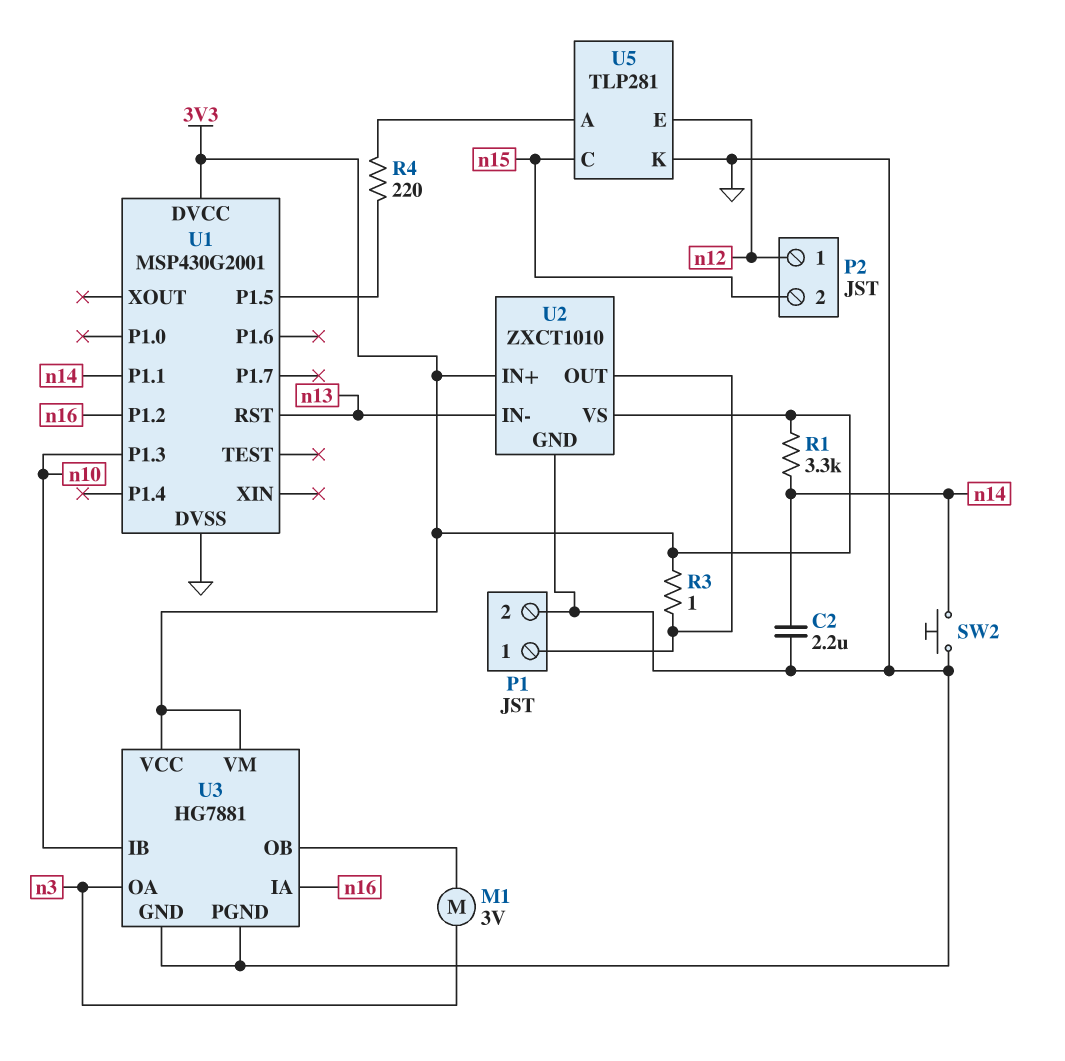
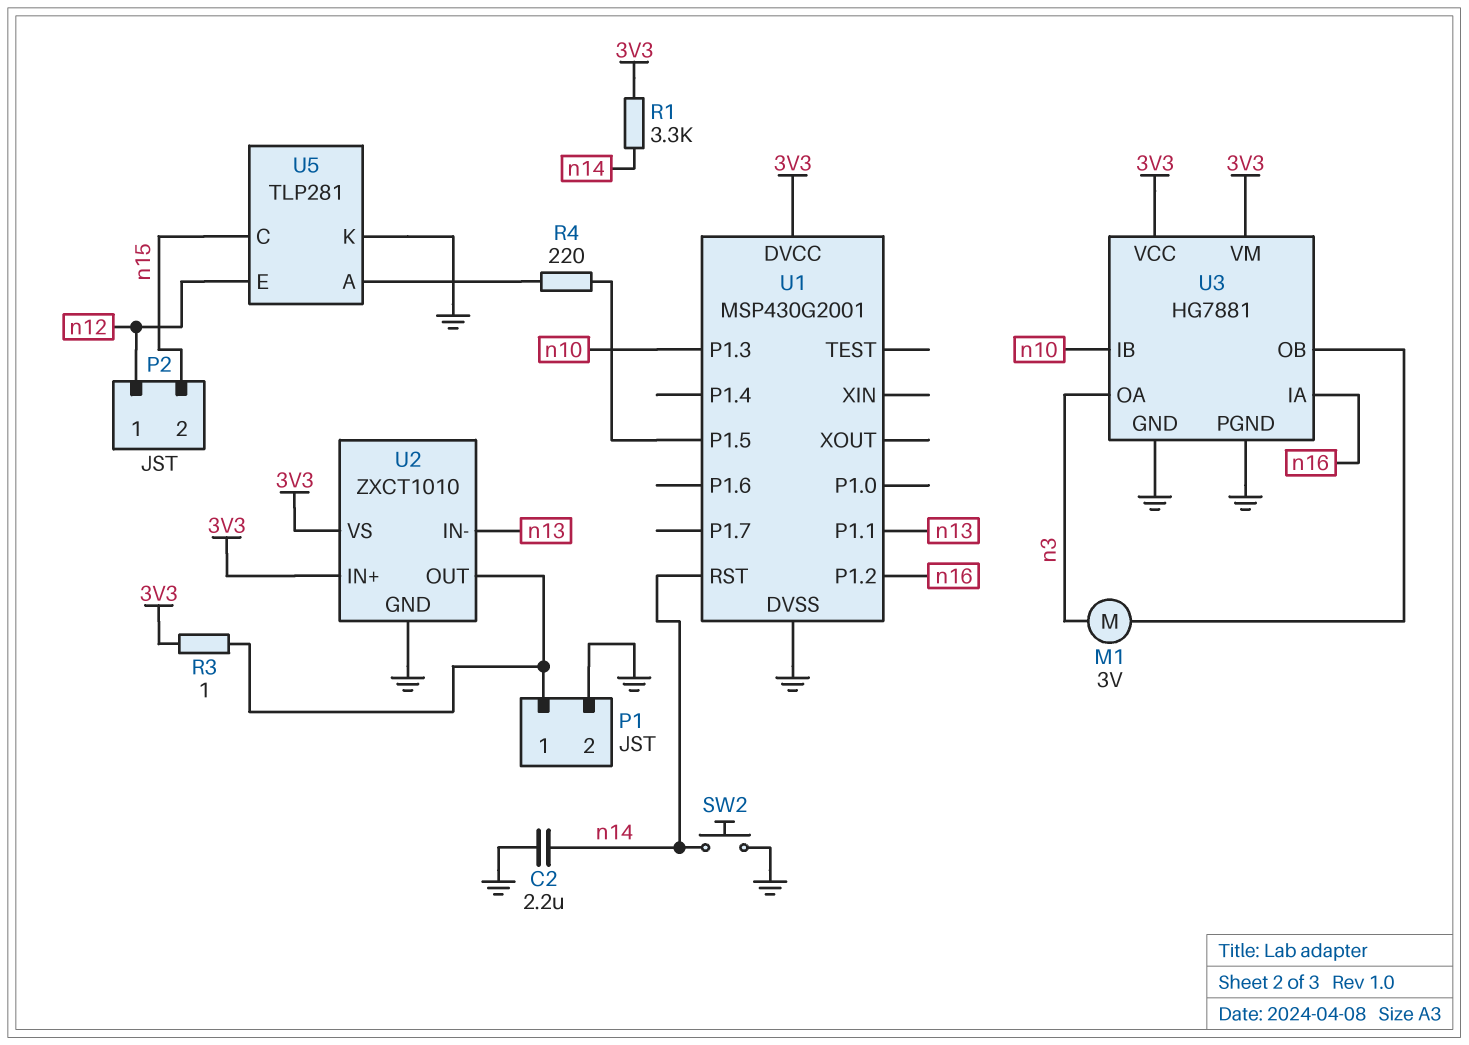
U1 pin P1.1: n14 -> n13
U1 pin RST: n13 -> n14

